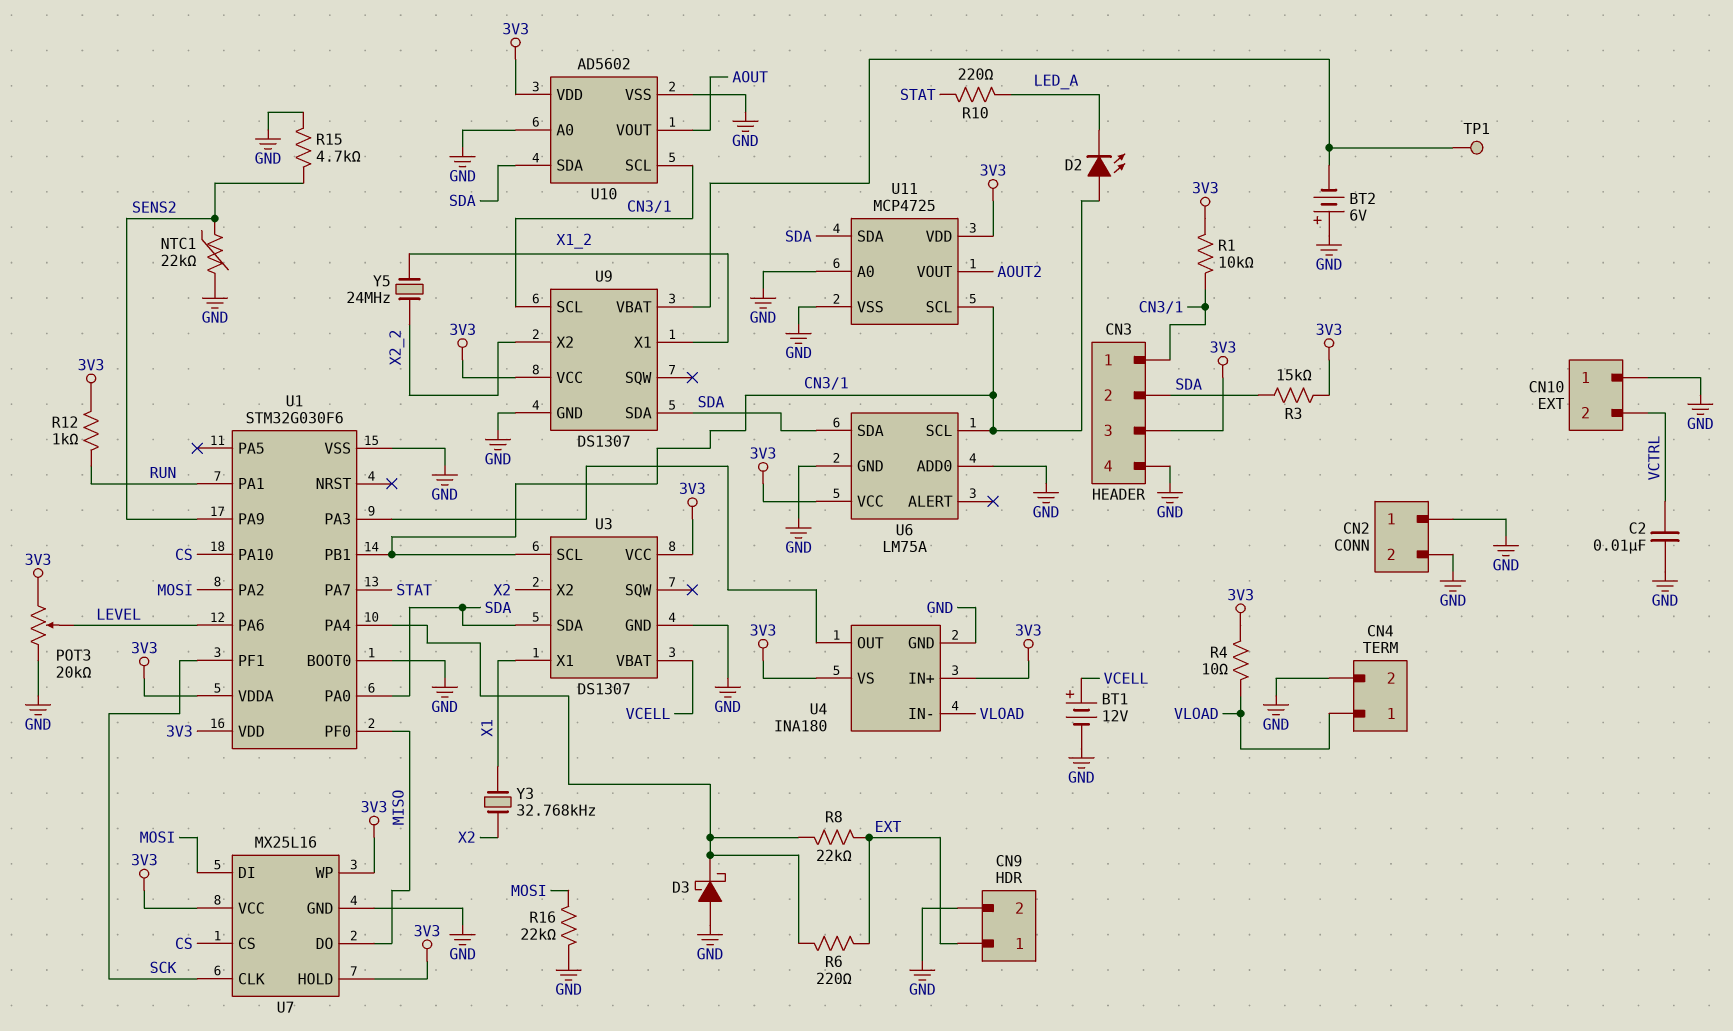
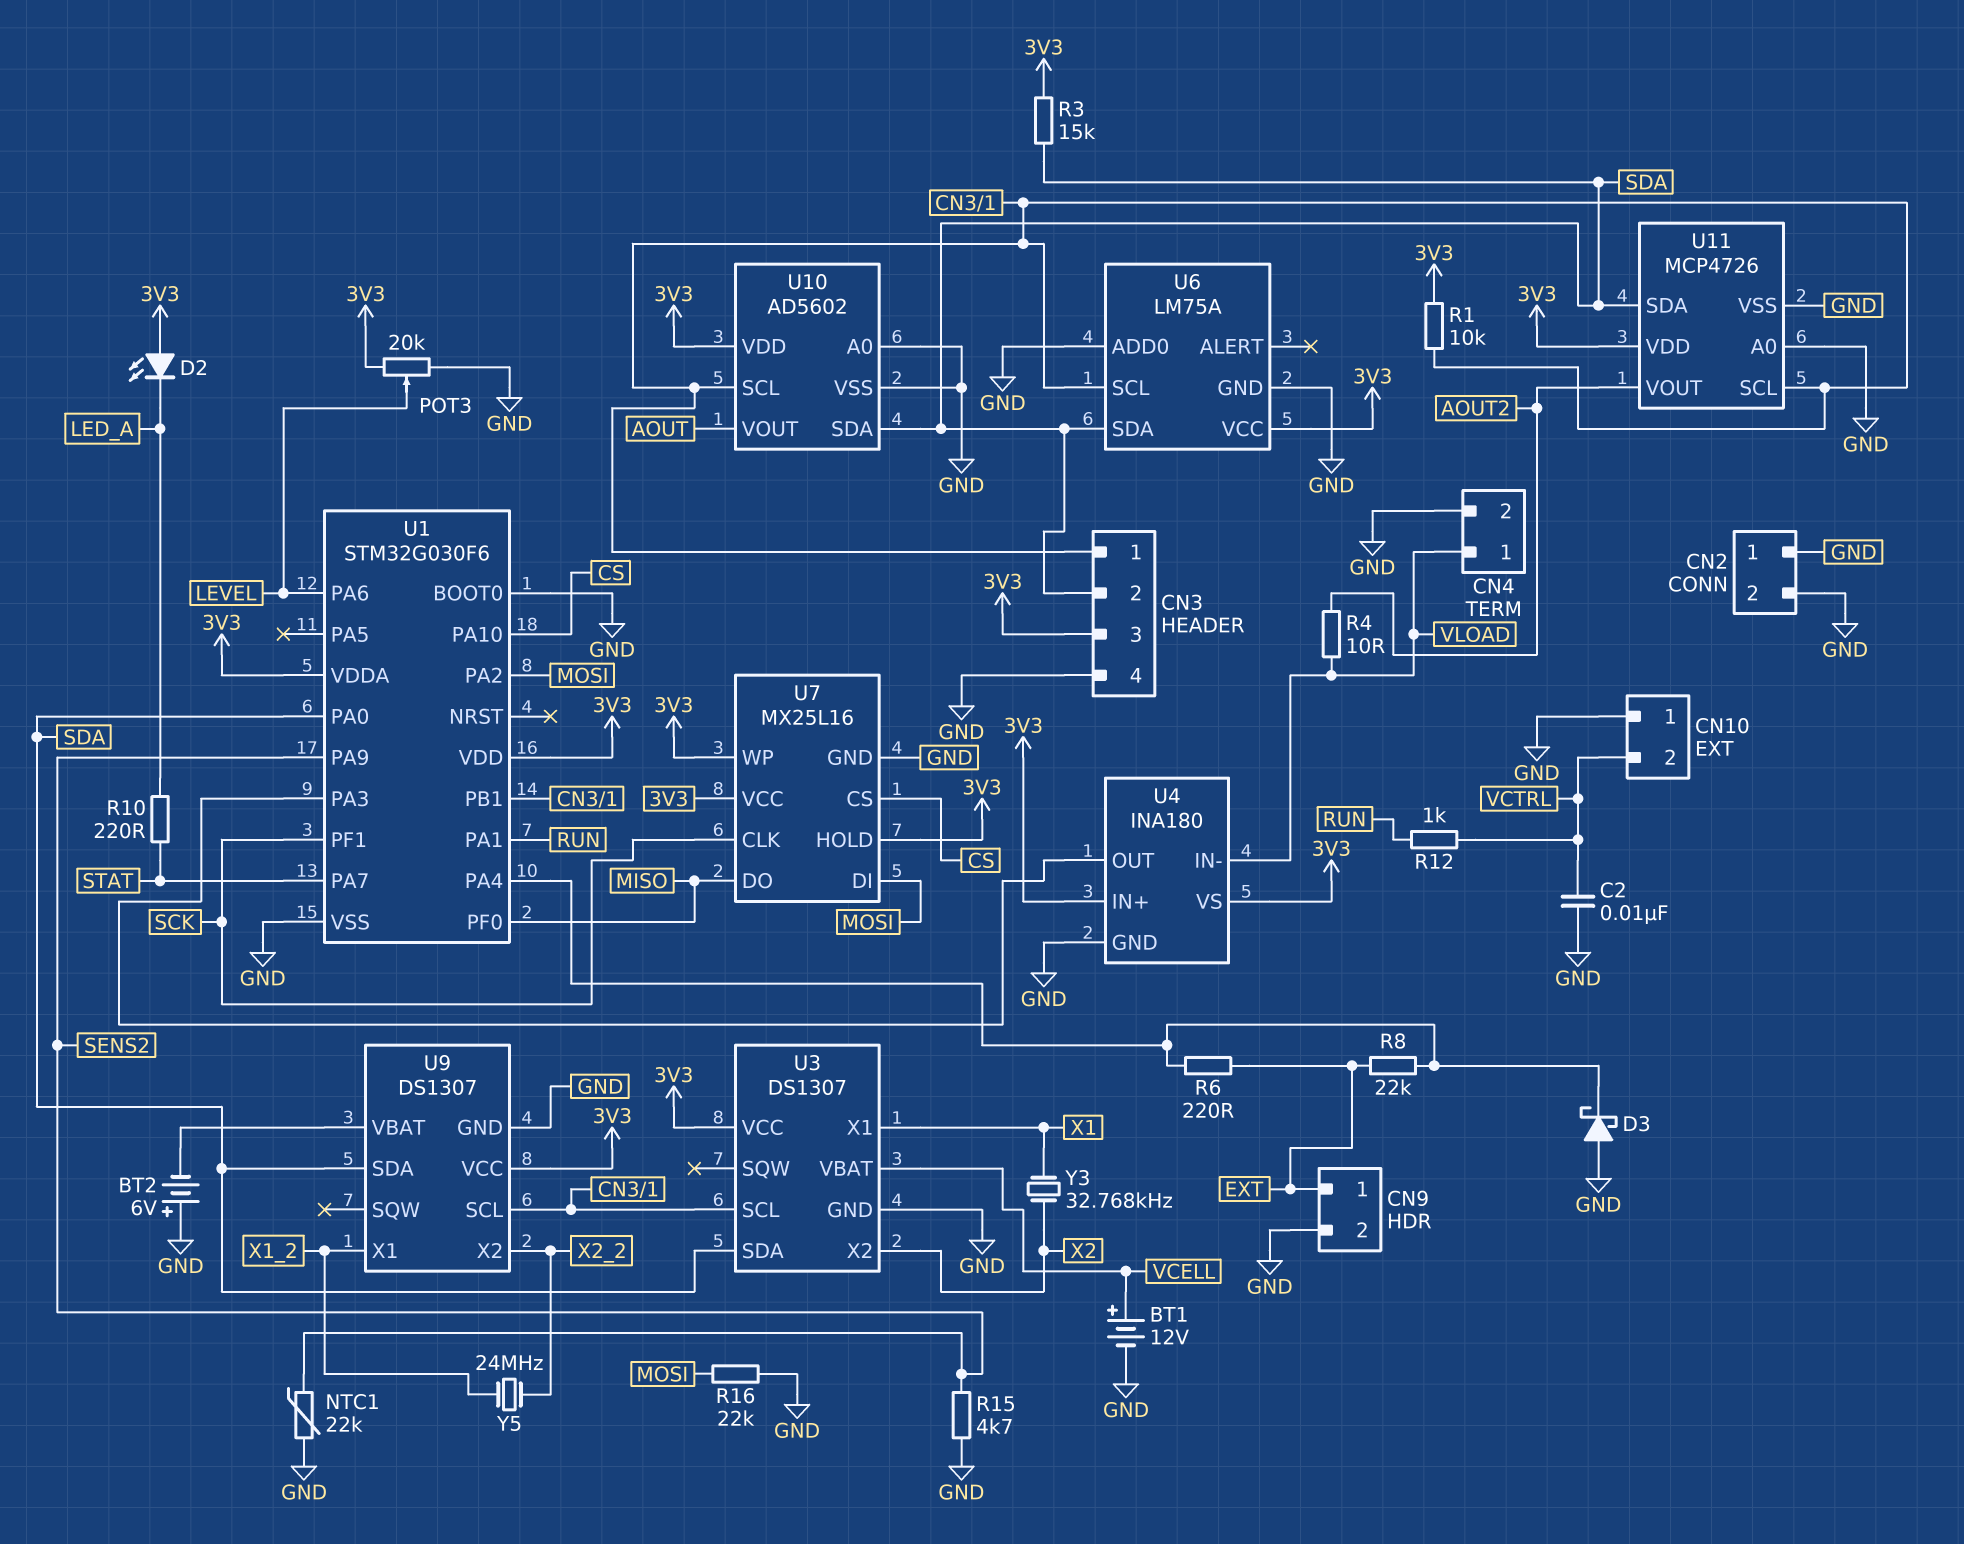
D2: LED (A CN3/1, K LED_A) -> LED (A 3V3, K LED_A)
R4: 10 (3V3, VLOAD) -> 10 (AOUT2, VLOAD)
R12: 1k (3V3, RUN) -> 1k (RUN, VCTRL)
TP1: test point (U9/VBAT) -> none
U11: MCP4725 -> MCP4726

